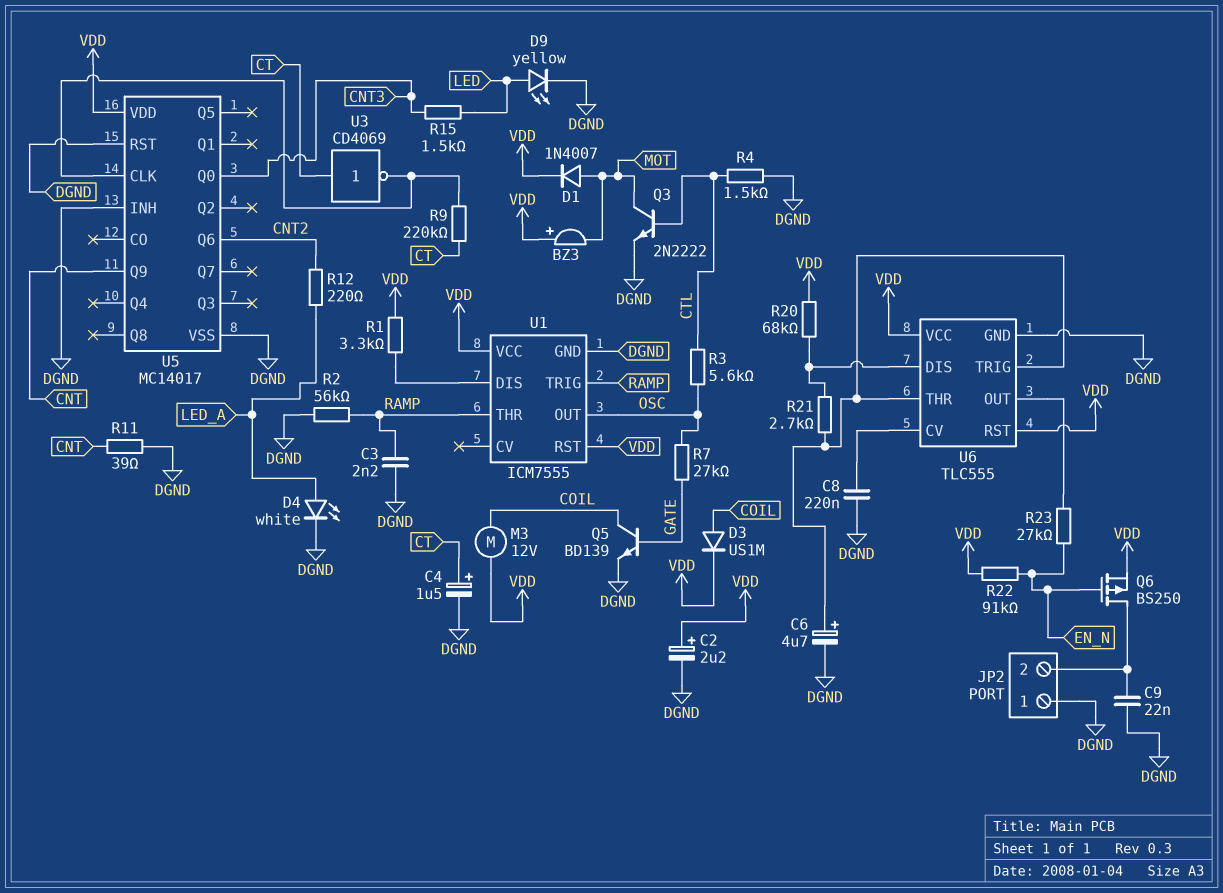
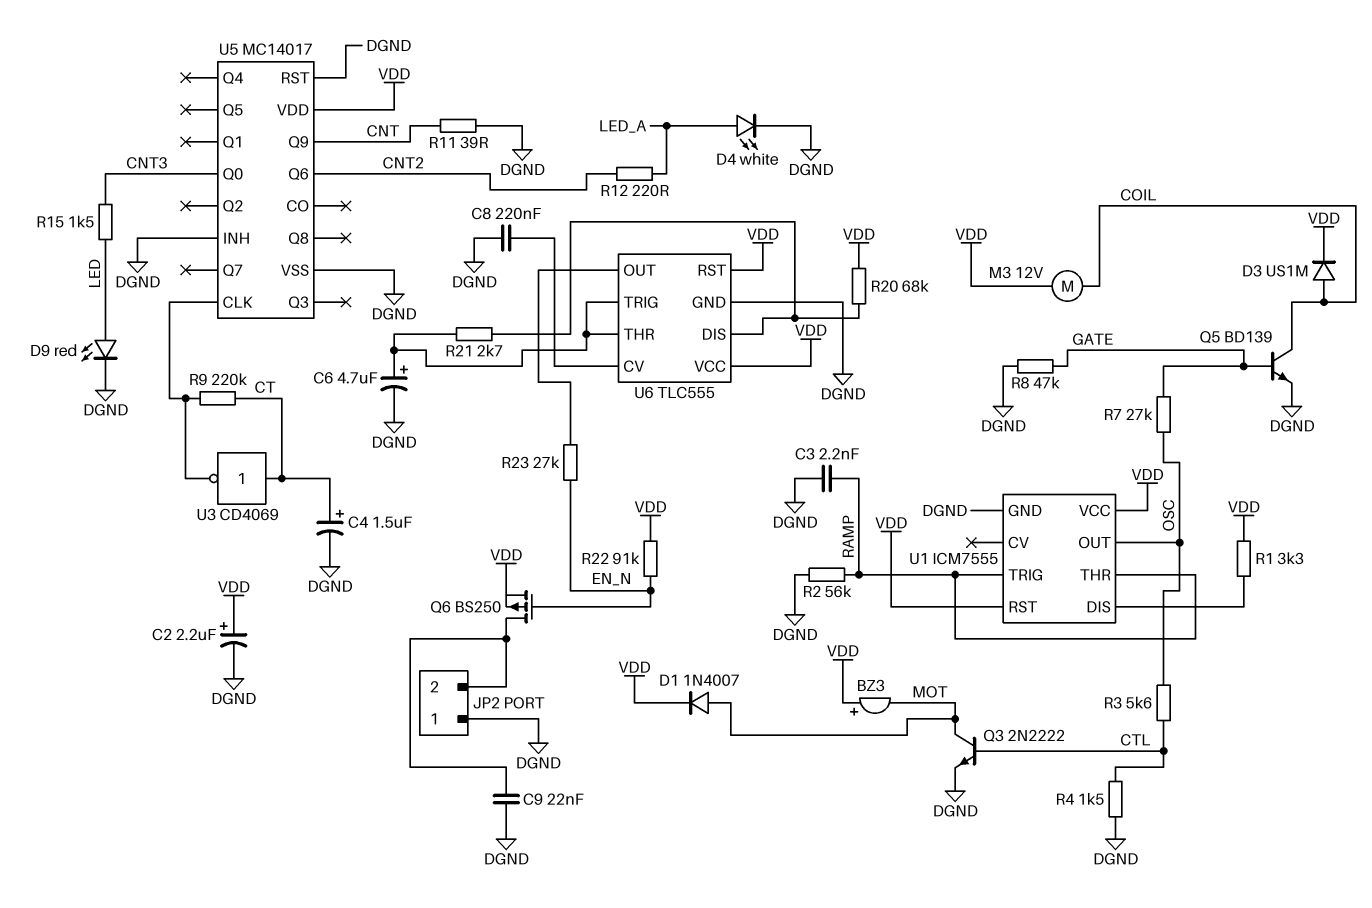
D9: LED yellow (A LED, K DGND) -> LED red (A LED, K DGND)
R8: none -> 47k (DGND, GATE)

